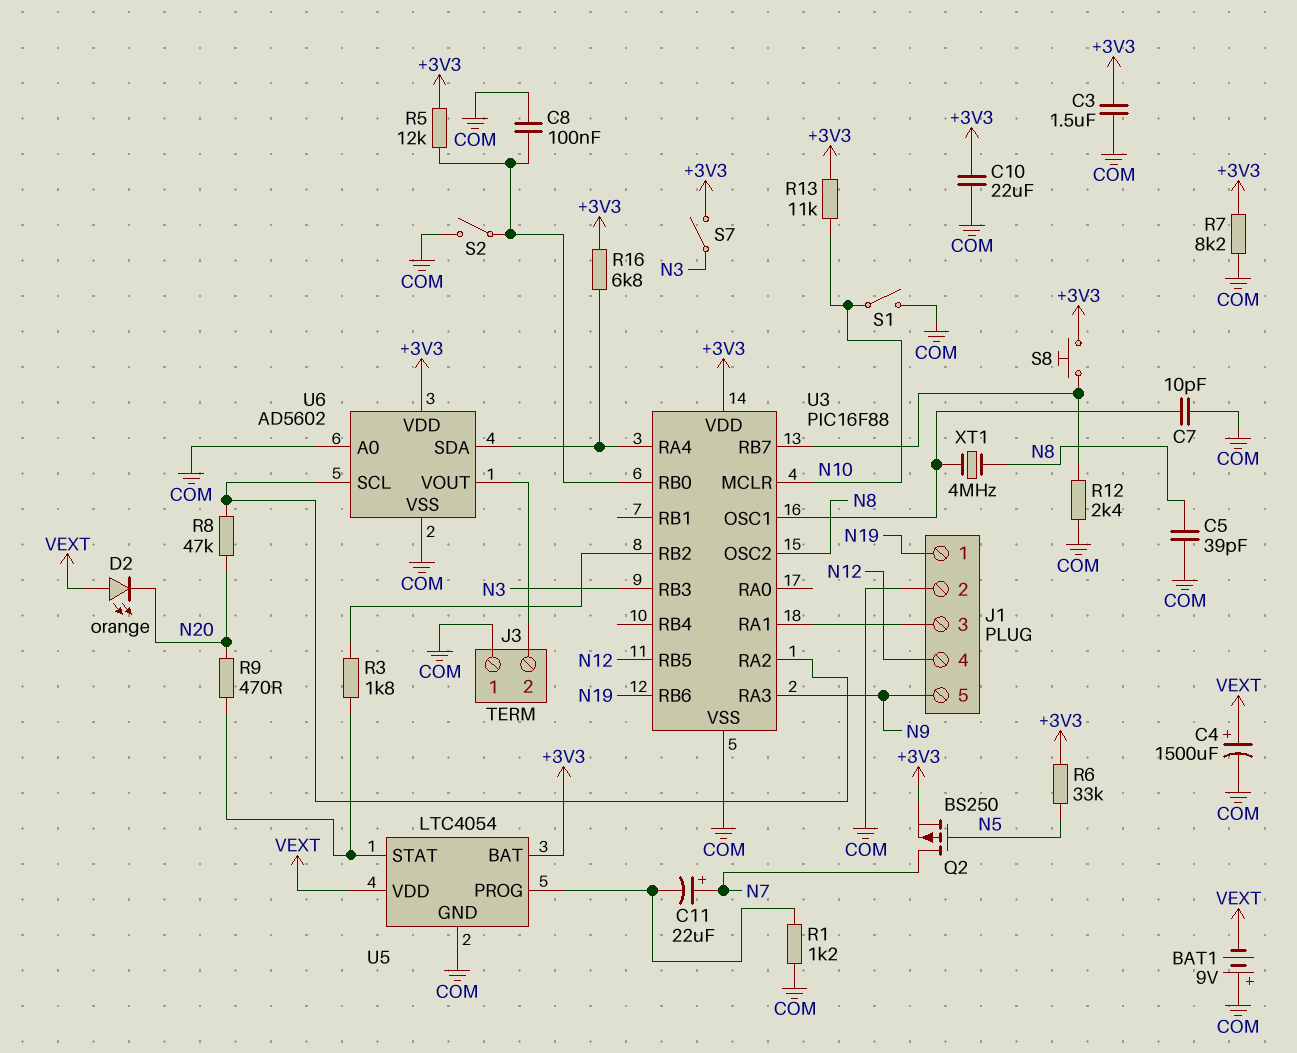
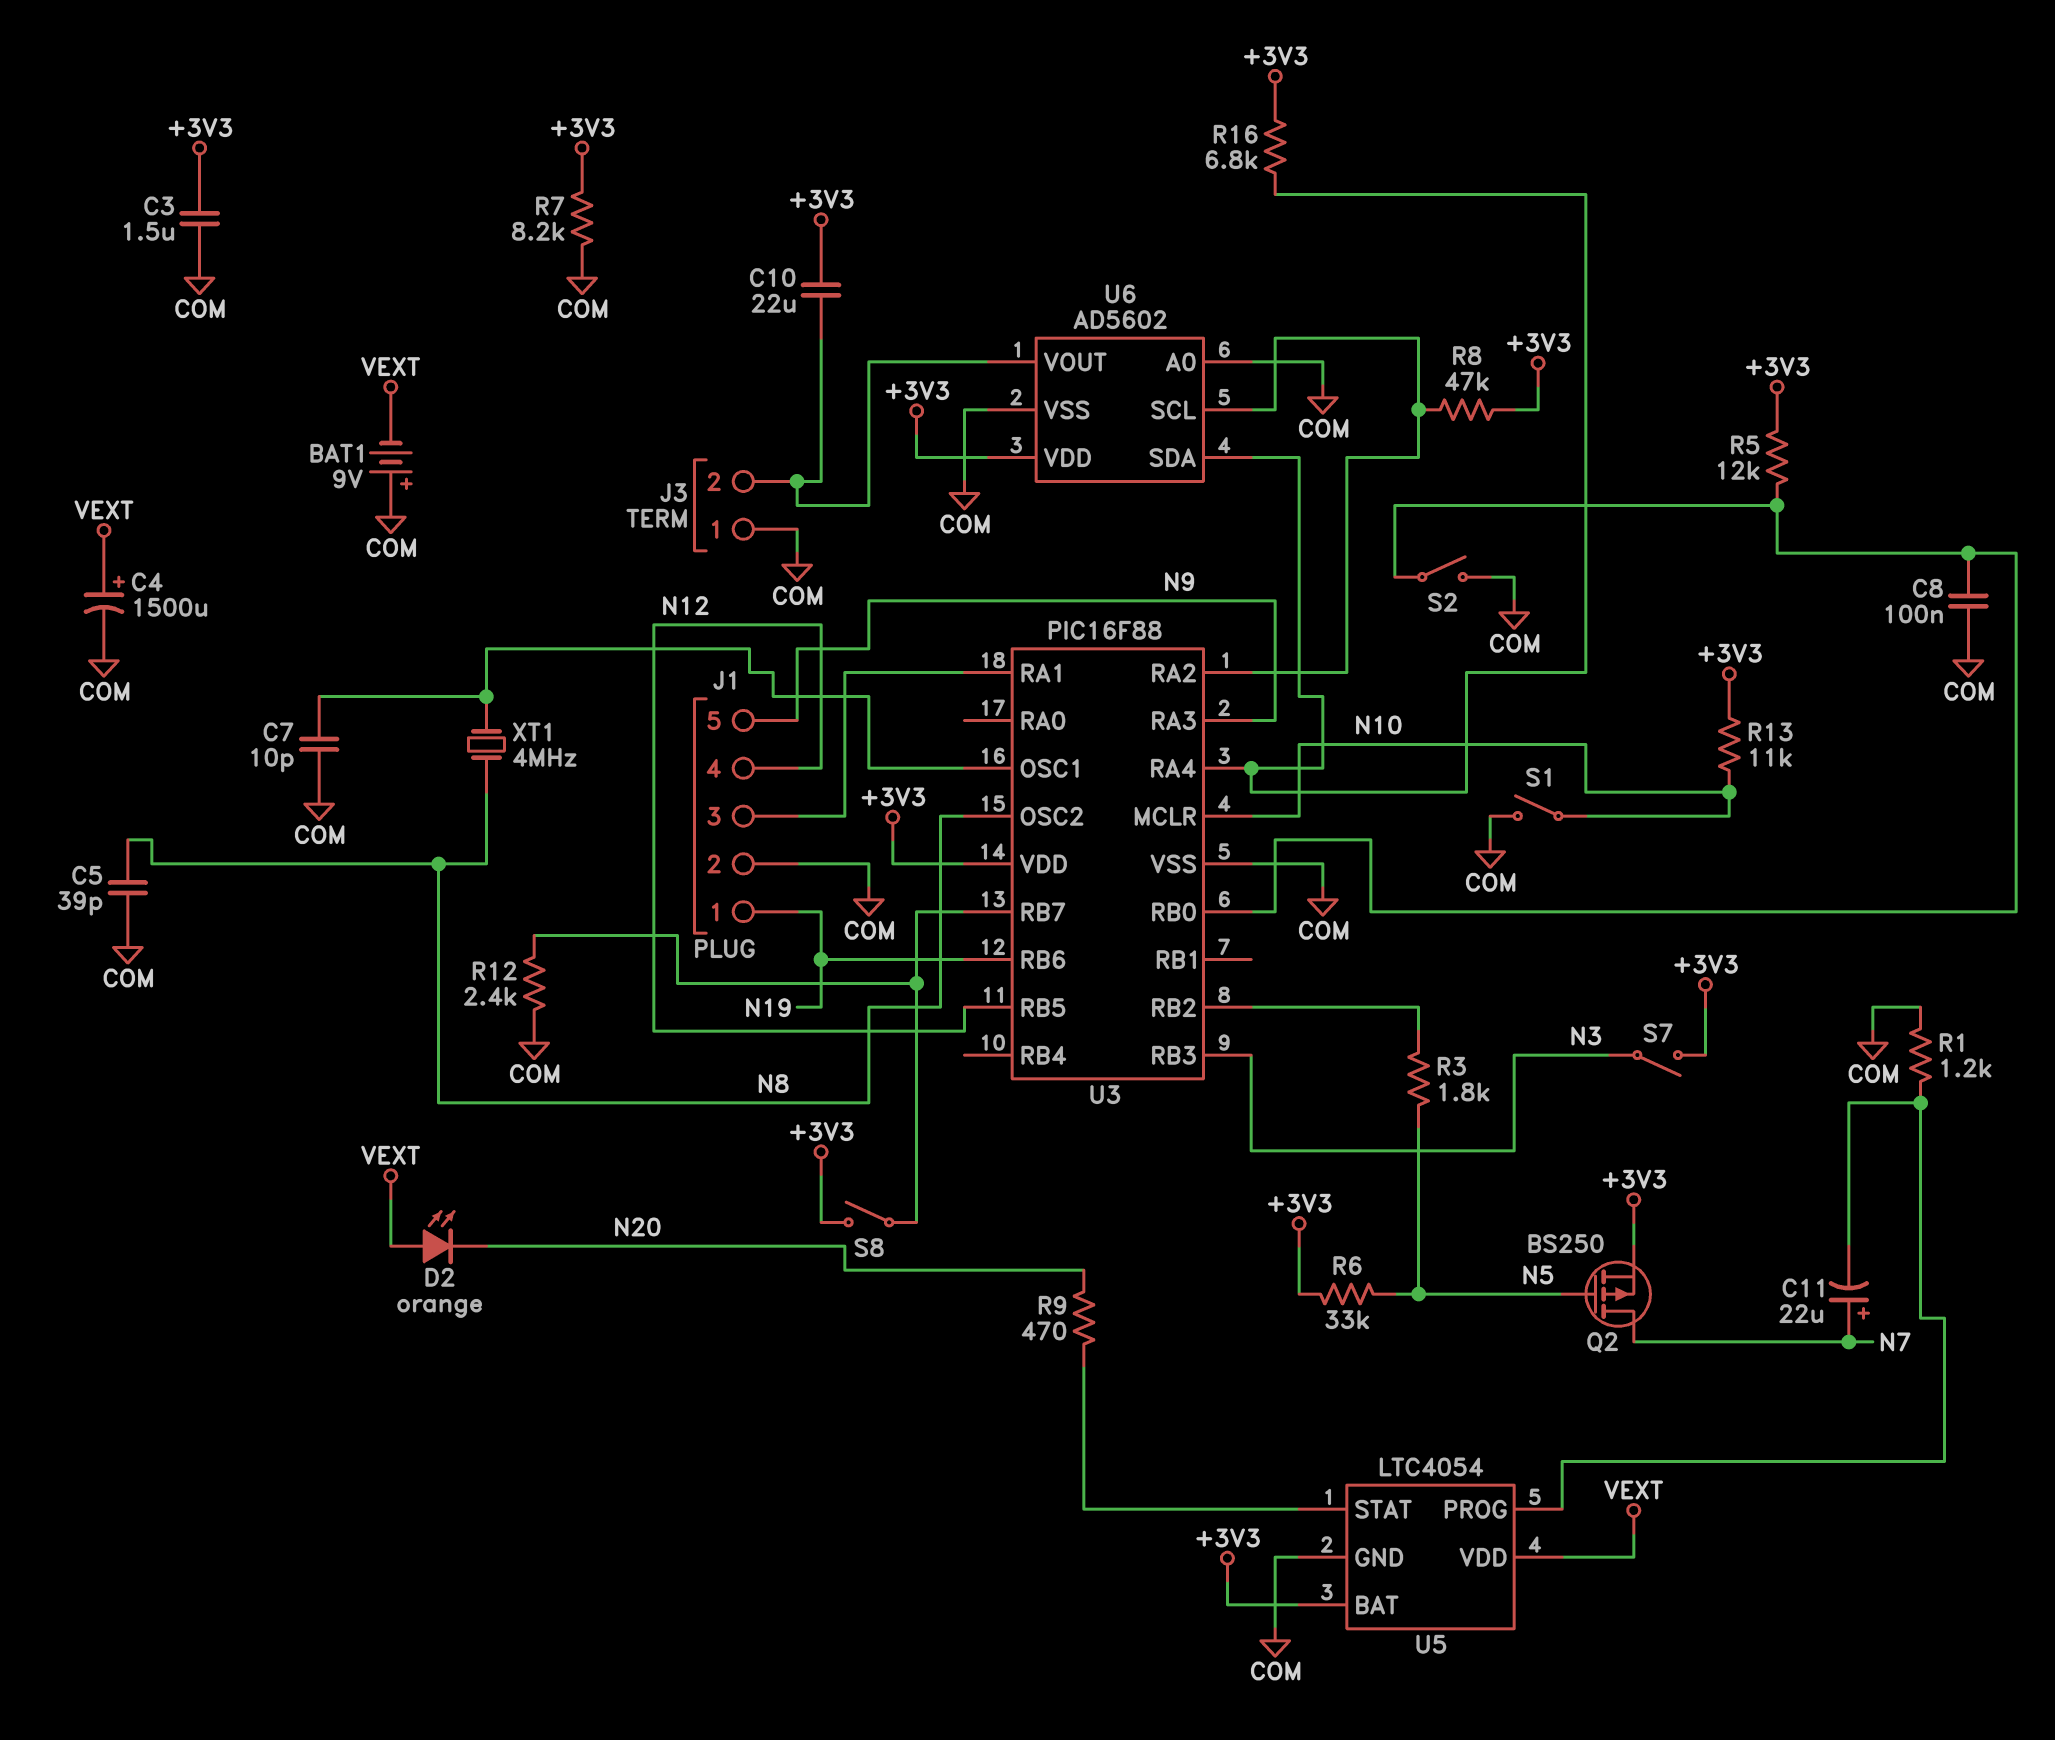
C10: 22uF (+3V3, COM) -> 22uF (+3V3, J3/2)
R3: 1.8k (U3/RB2, U5/STAT) -> 1.8k (N5, U3/RB2)
R8: 47k (N20, U3/RA2) -> 47k (+3V3, U3/RA2)
S8: button (+3V3, U3/RB7) -> switch (+3V3, U3/RB7)

